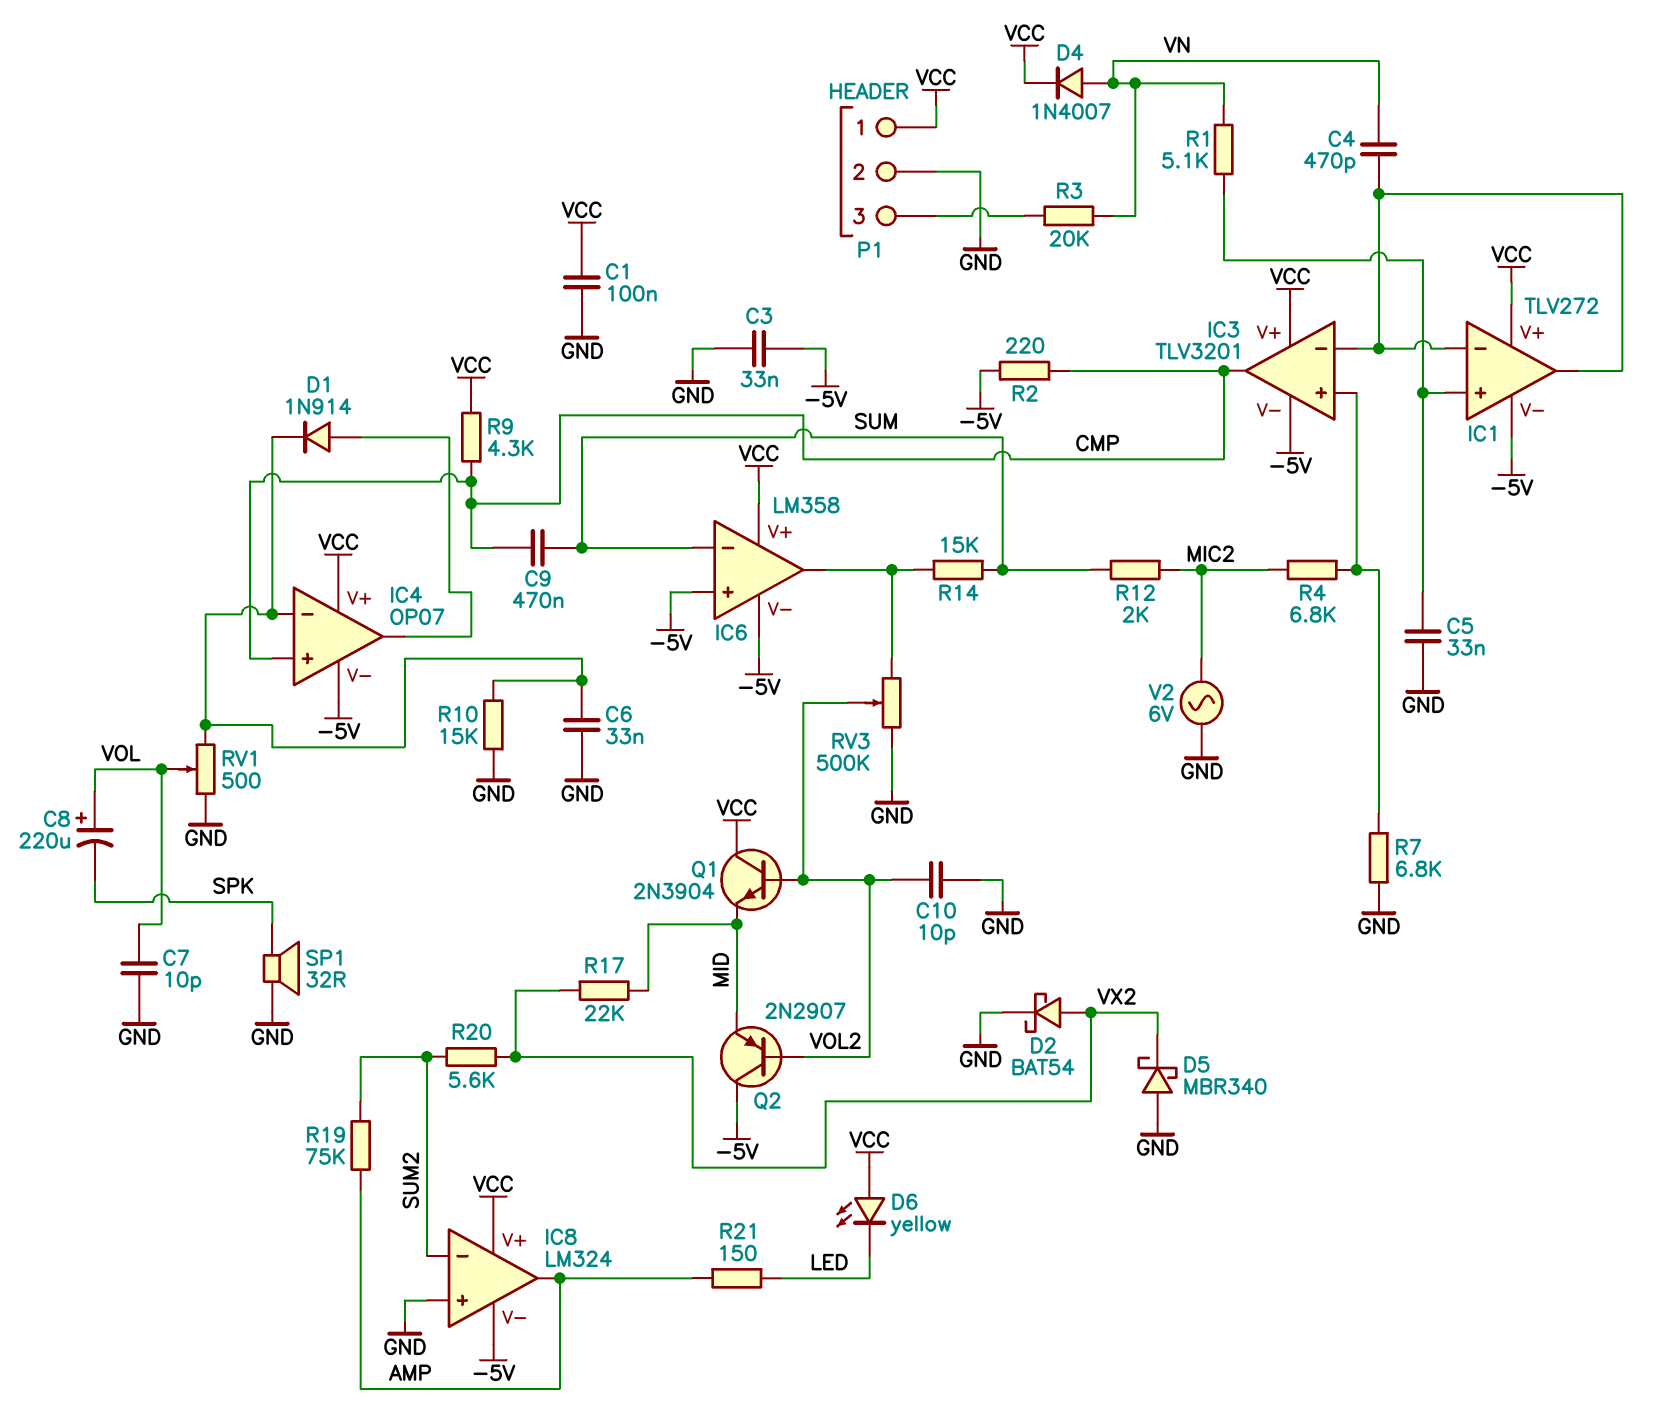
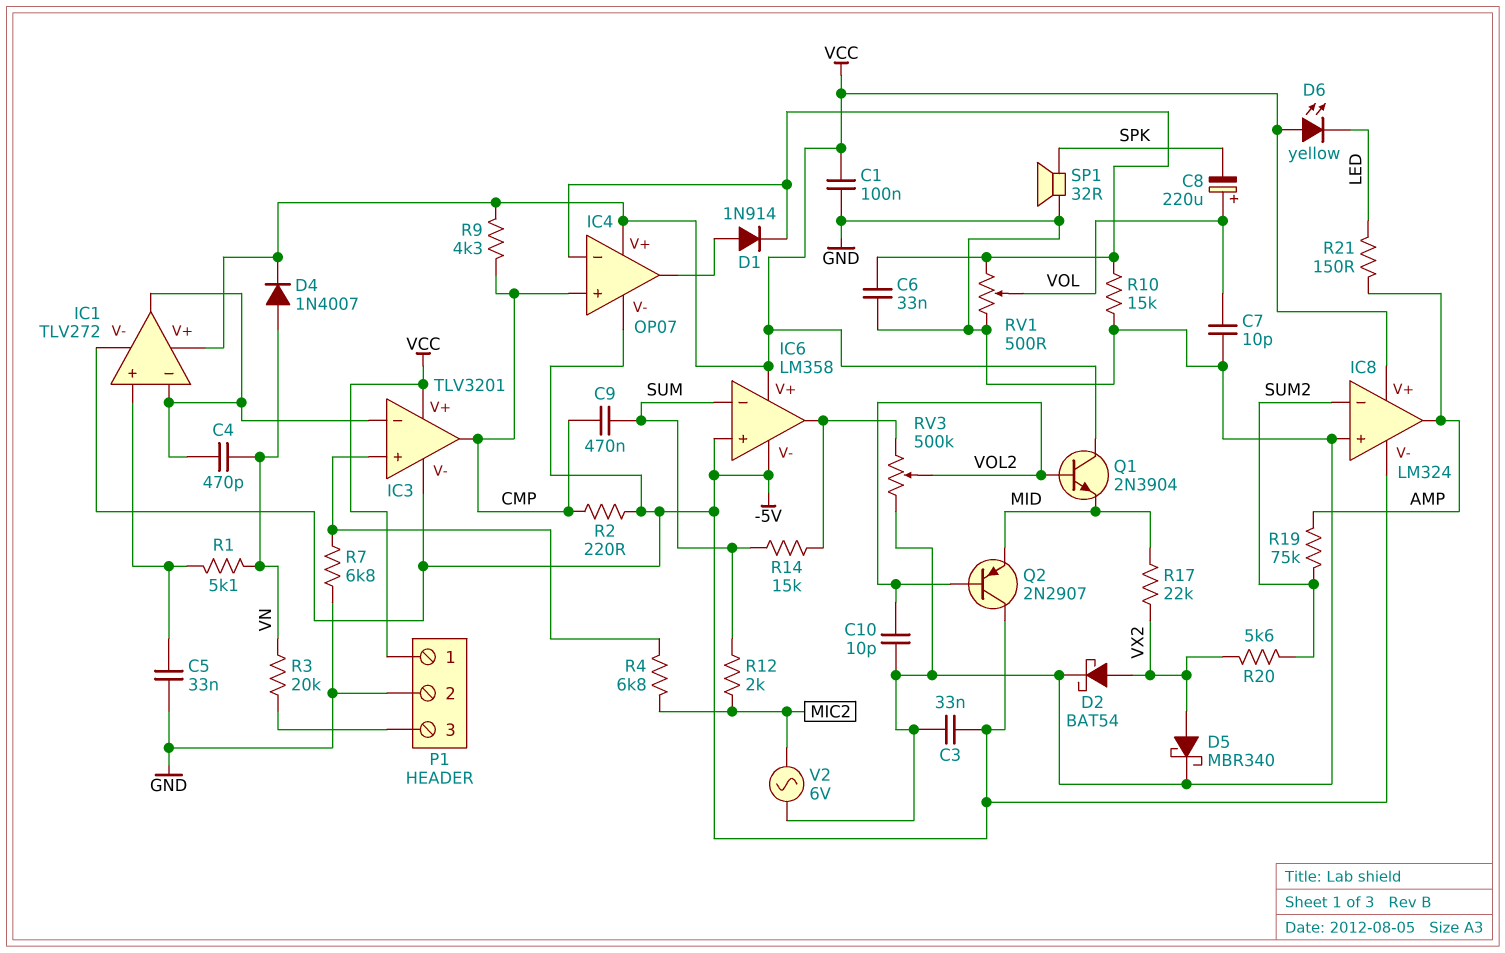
D5: schottky MBR340 (A GND, K VX2) -> schottky MBR340 (A VX2, K GND)

